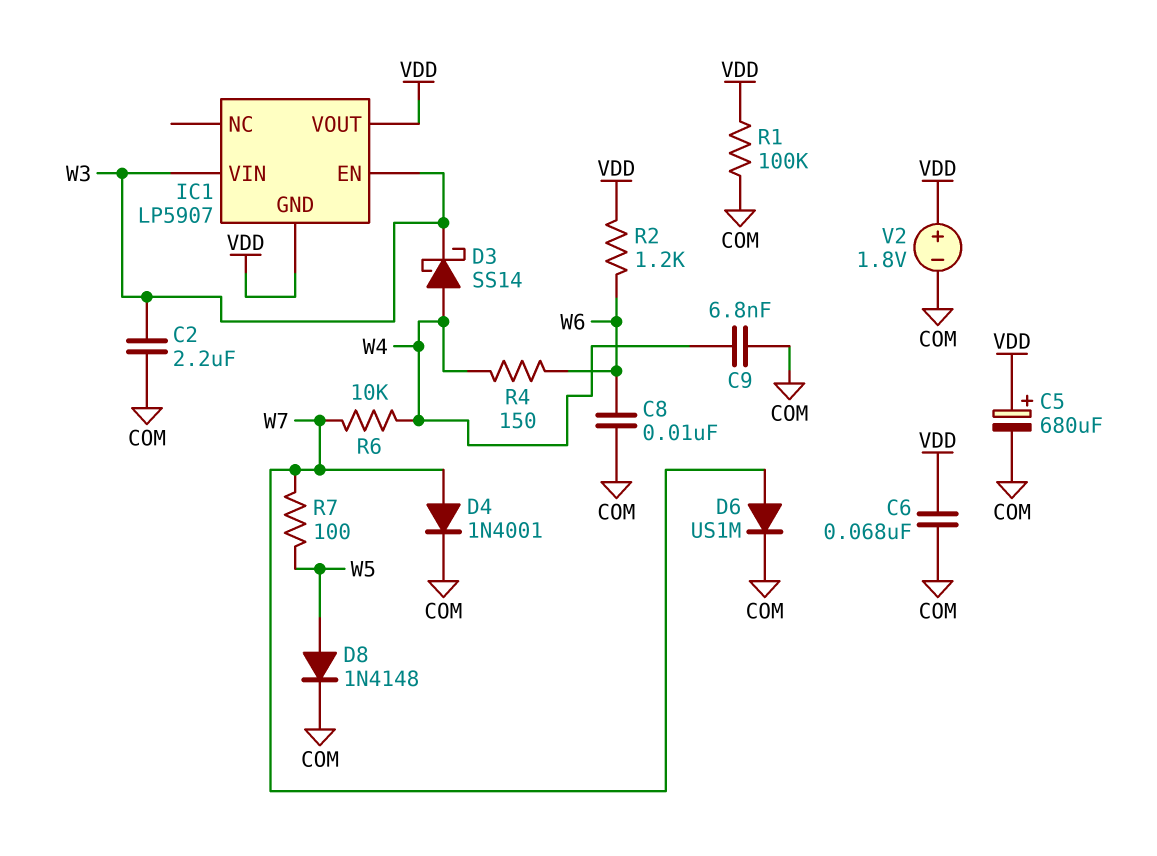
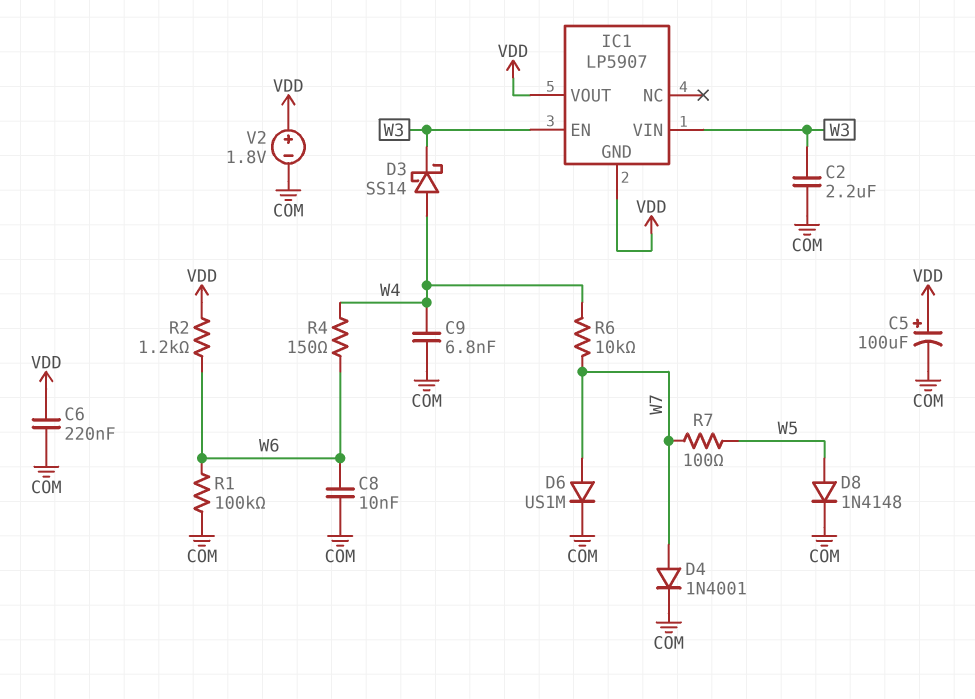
C5: 680uF (plus VDD, minus COM) -> 100uF (plus VDD, minus COM)
C6: 68nF (COM, VDD) -> 220nF (COM, VDD)
R1: 100k (COM, VDD) -> 100k (COM, W6)

